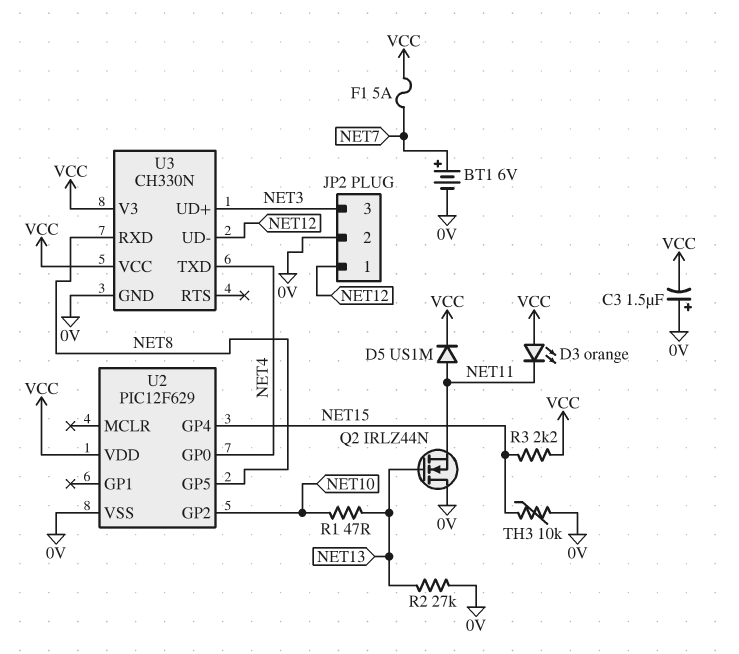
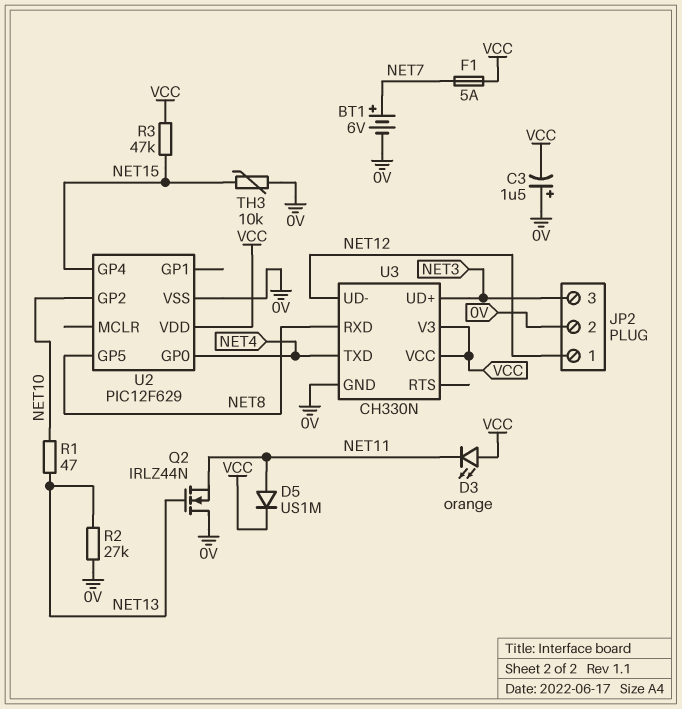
R3: 2.2k (NET15, VCC) -> 47k (NET15, VCC)

